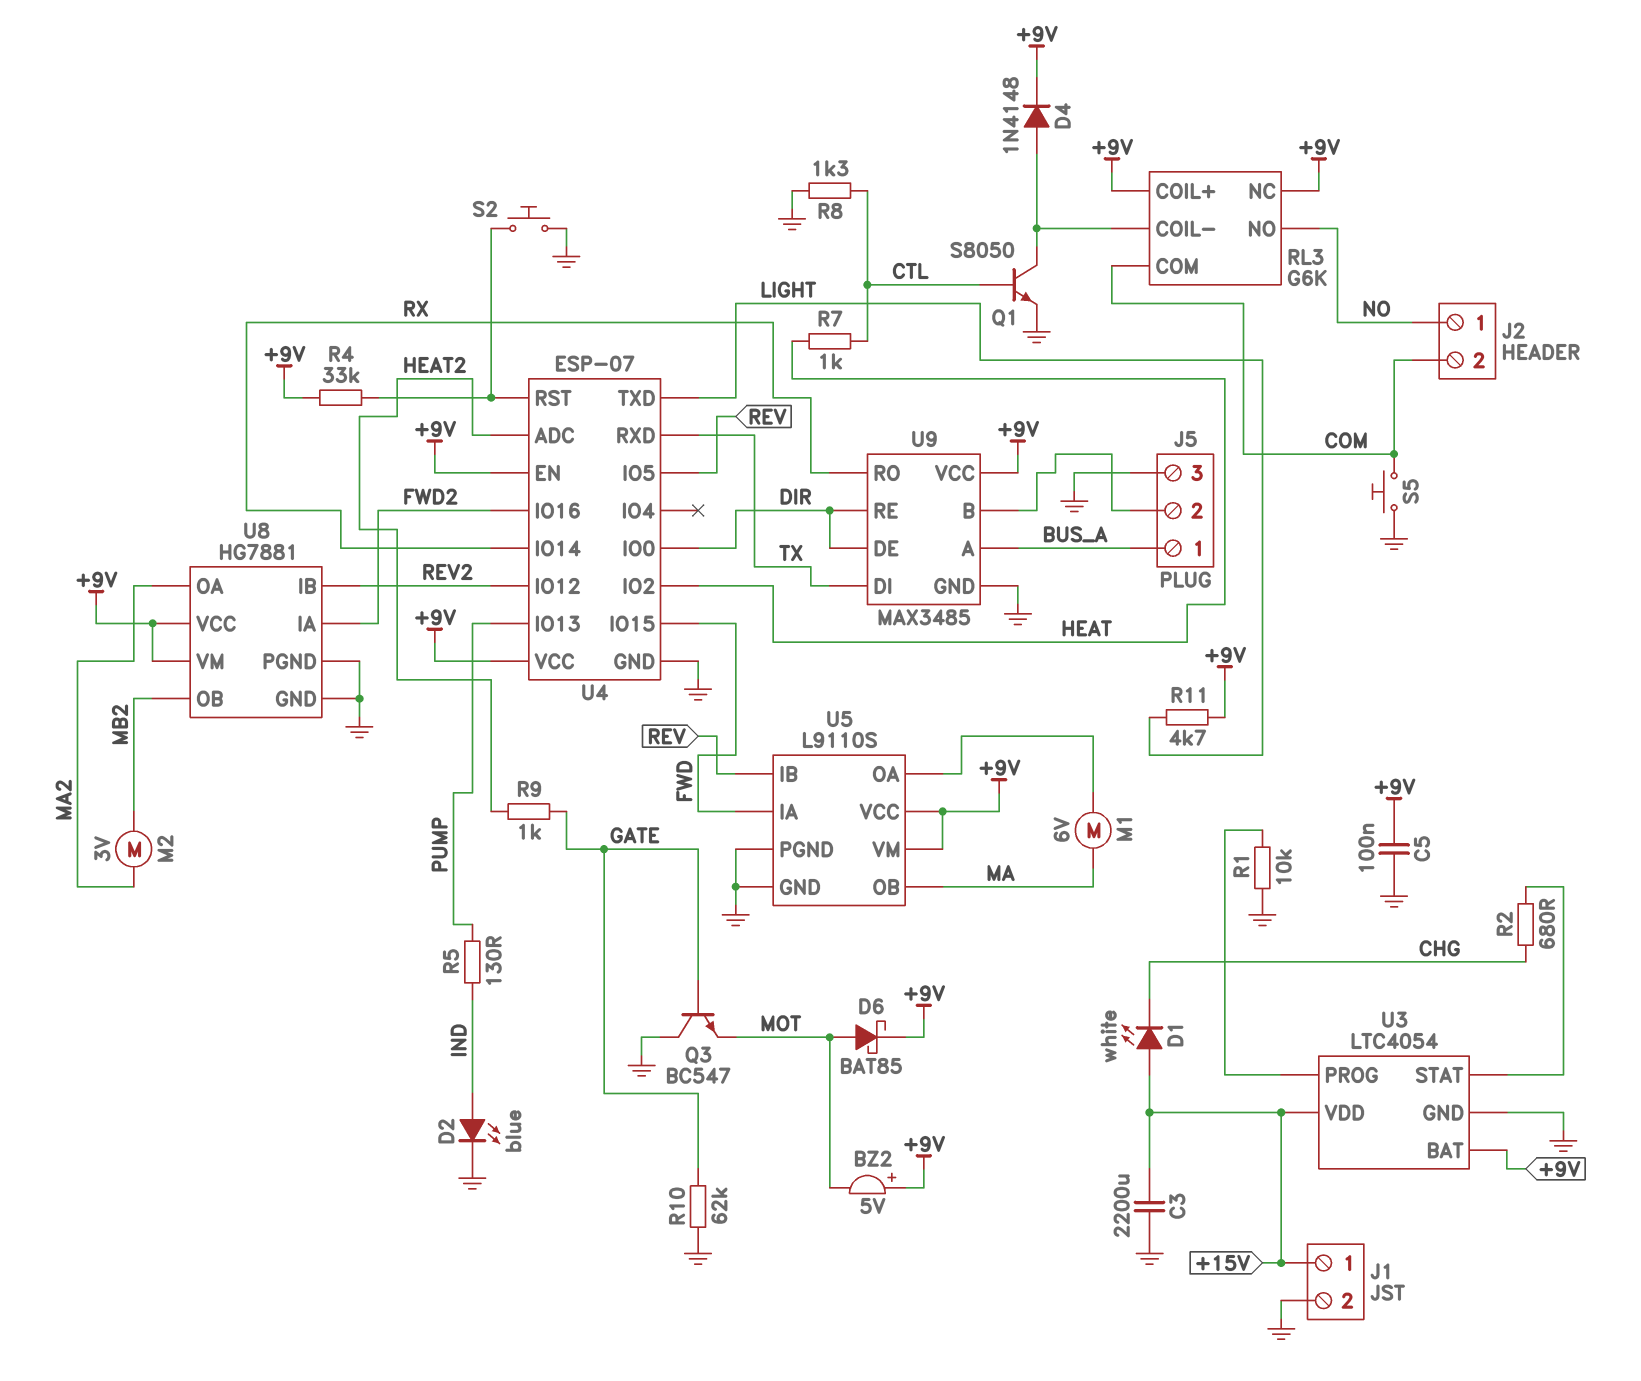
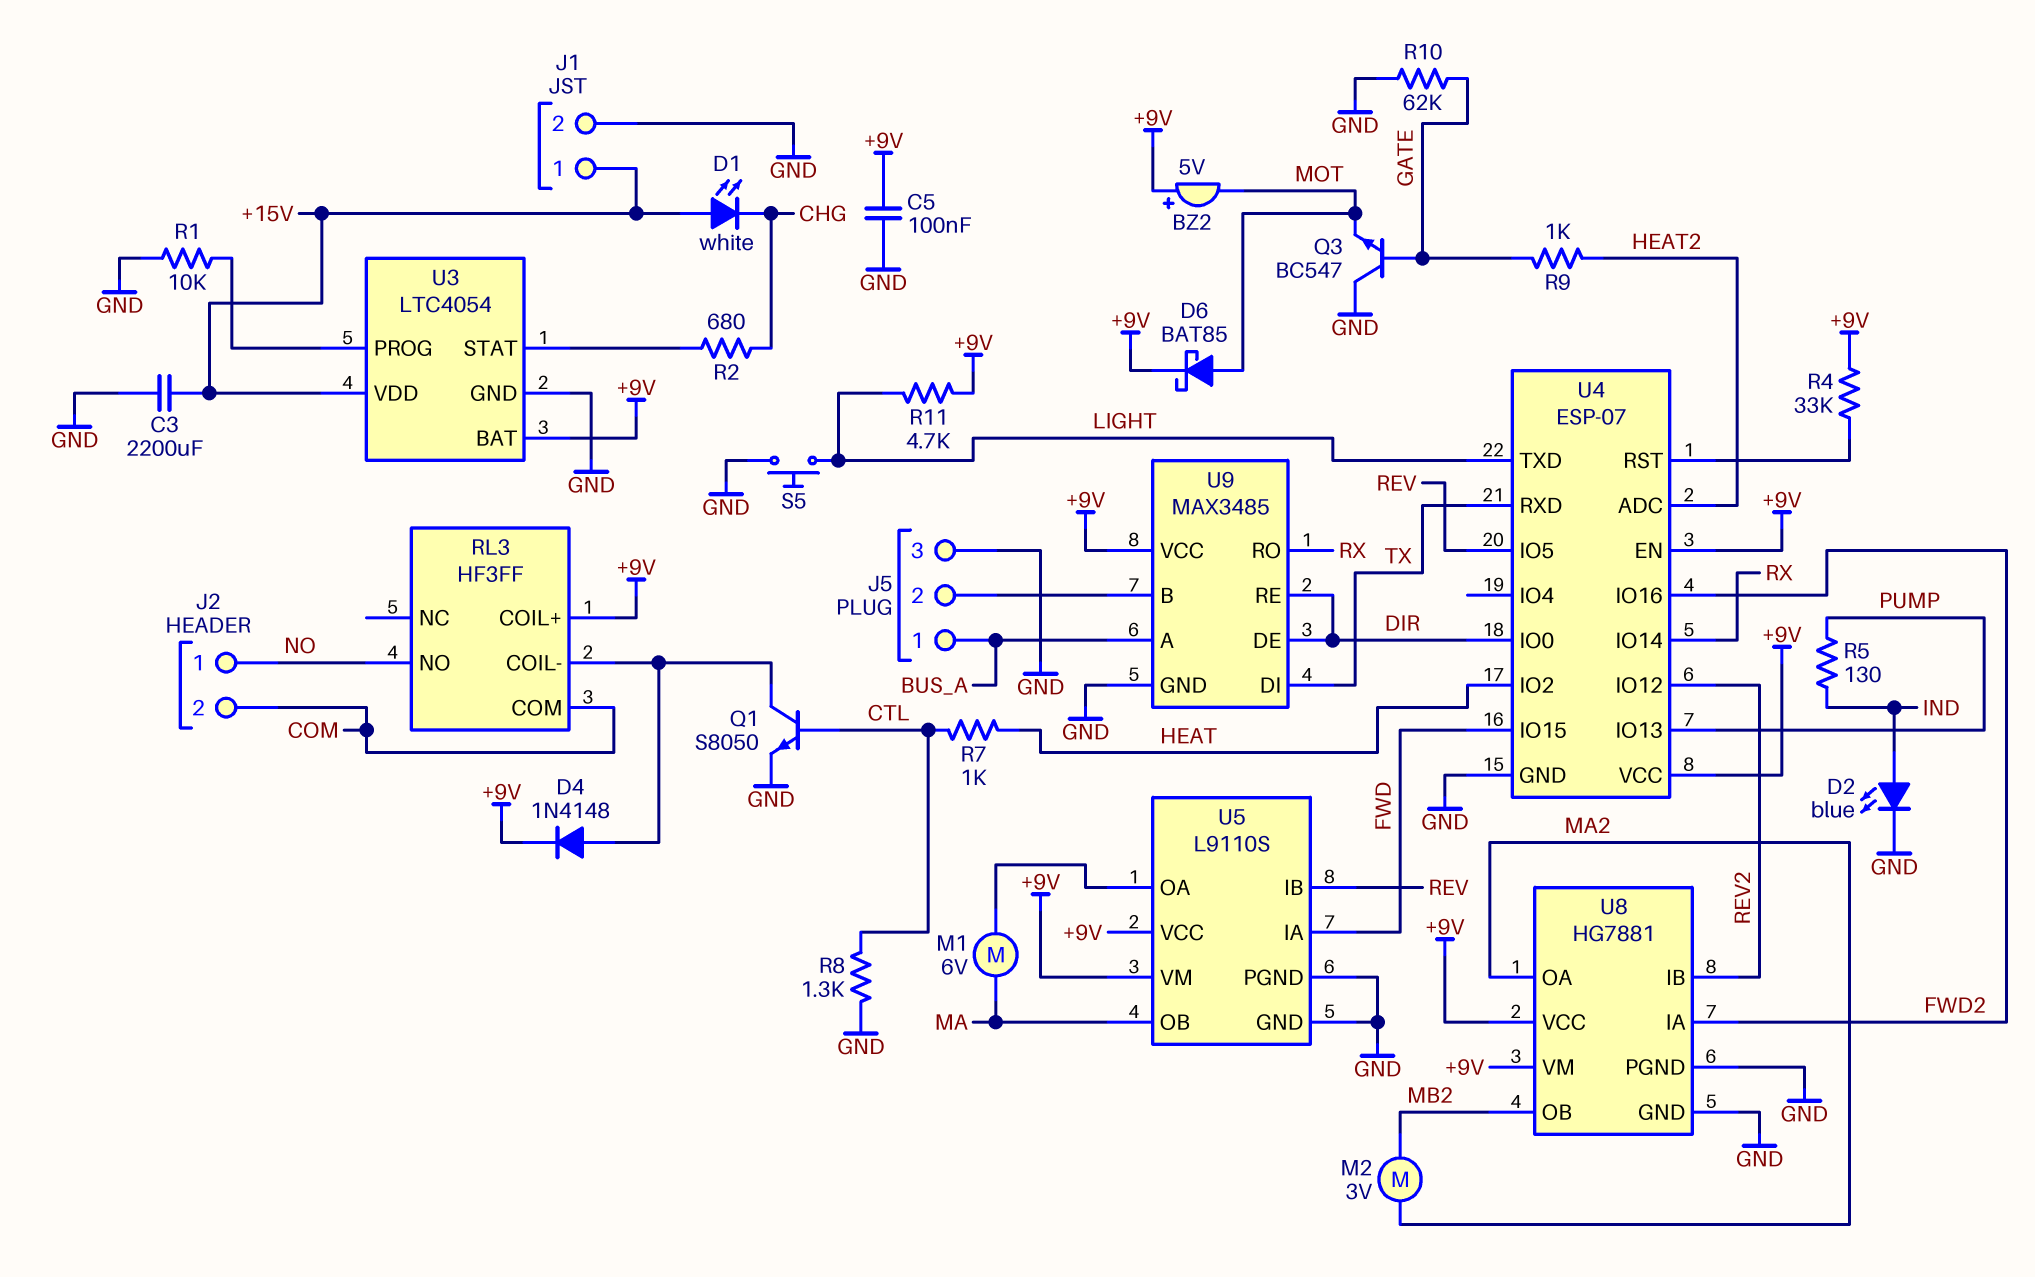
RL3: G6K -> HF3FF
RL3 pin NC: +9V -> none
S2: button (GND, U4/RST) -> none
S5: button (COM, GND) -> button (GND, LIGHT)

